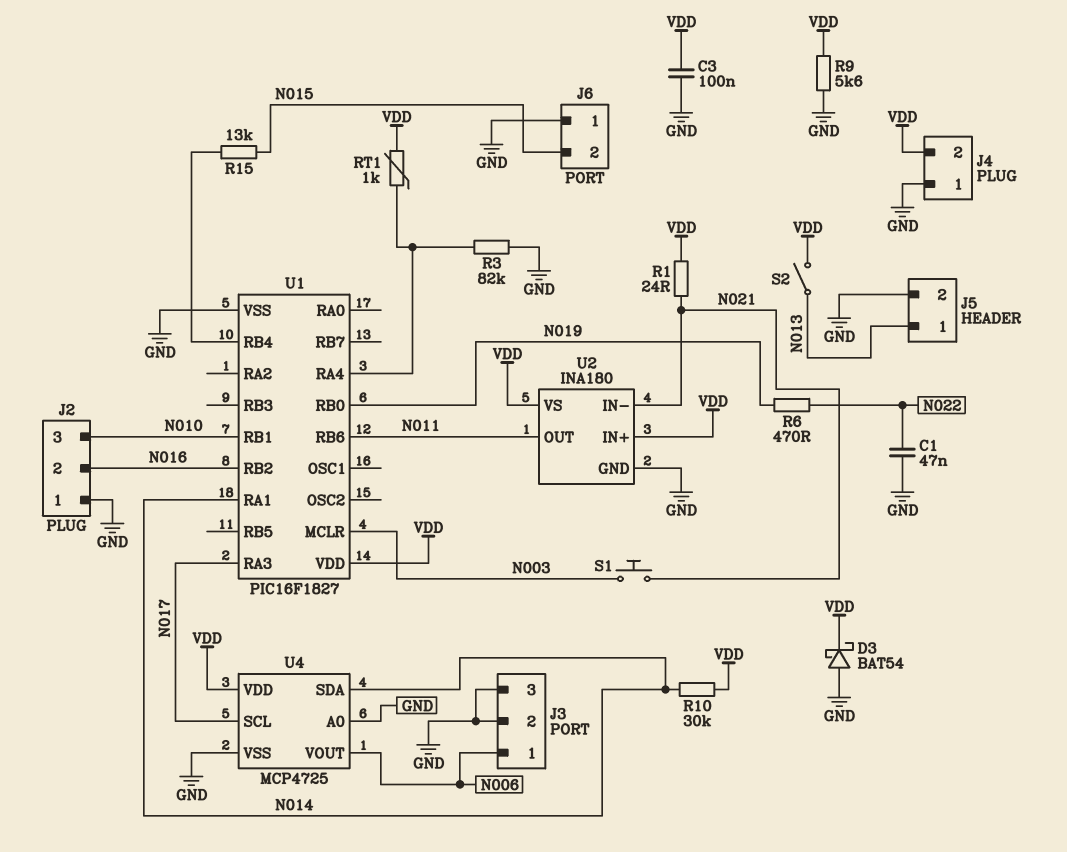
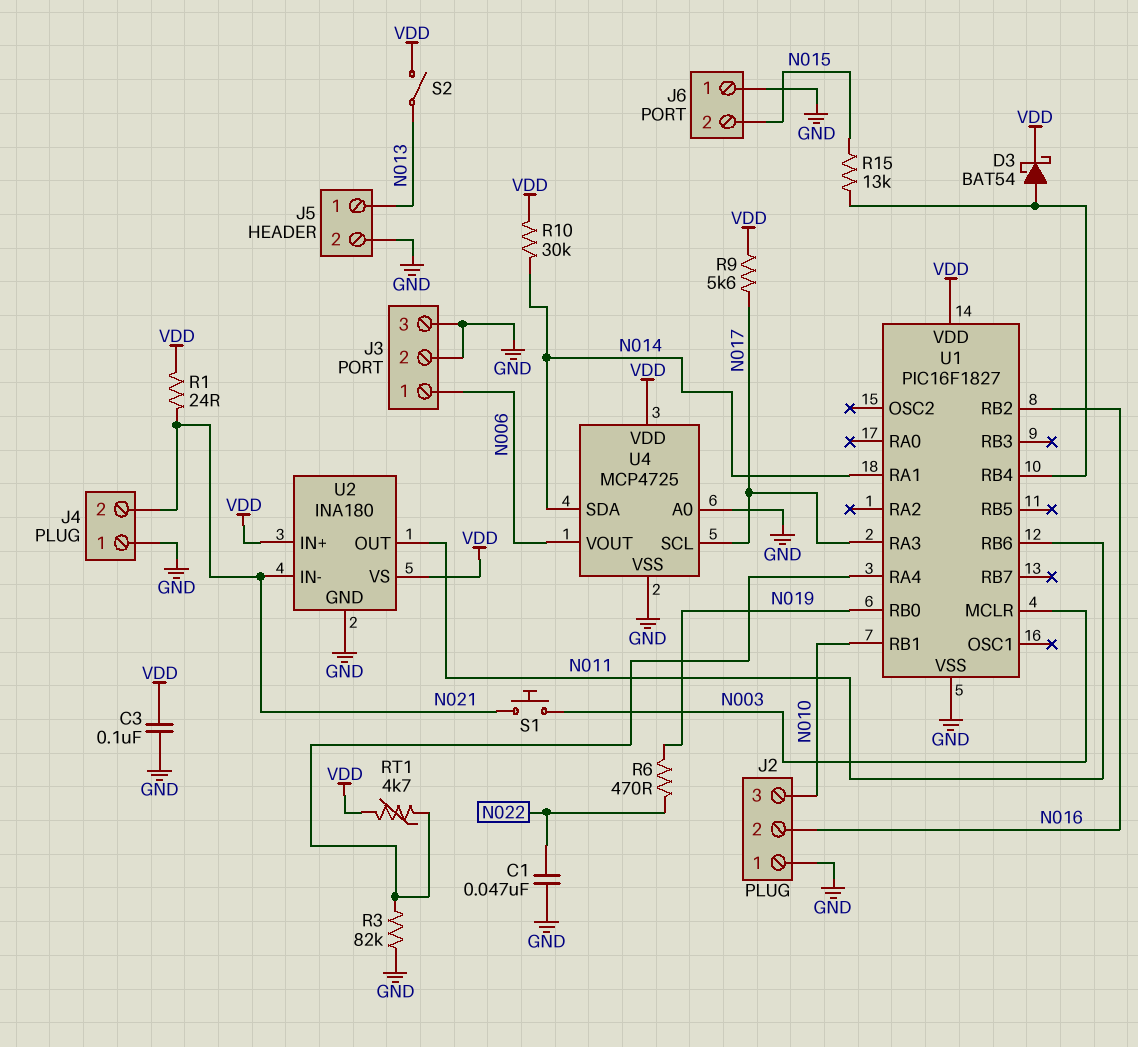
D3: schottky BAT54 (A GND, K VDD) -> schottky BAT54 (A U1/RB4, K VDD)
J4 pin 2: VDD -> N021
R9: 5.6k (GND, VDD) -> 5.6k (N017, VDD)
RT1: 1k (U1/RA4, VDD) -> 4.7k (U1/RA4, VDD)

